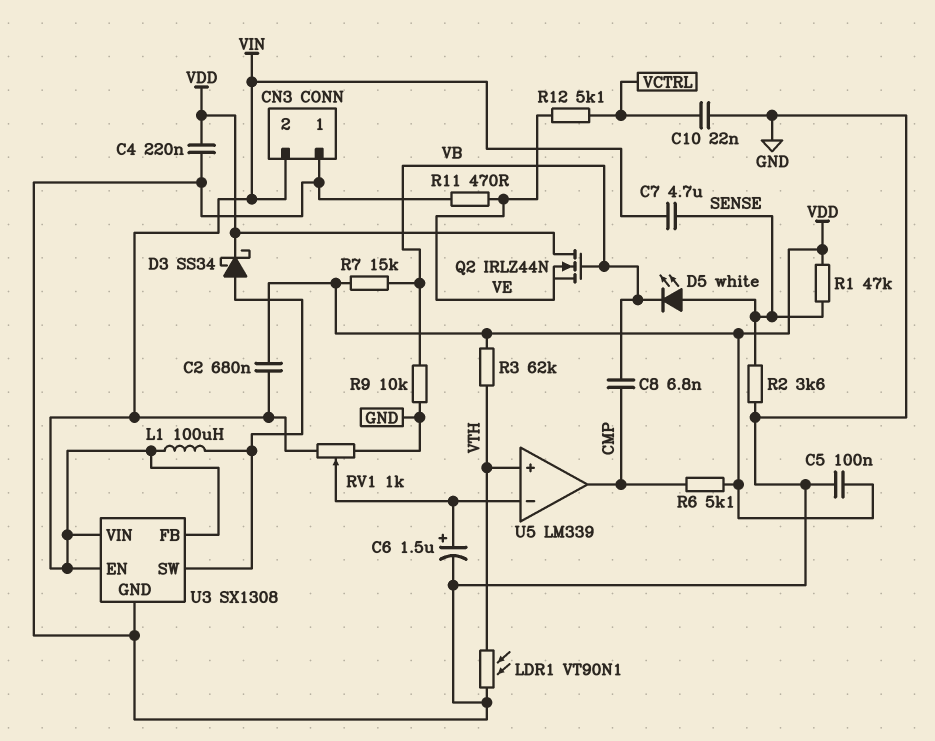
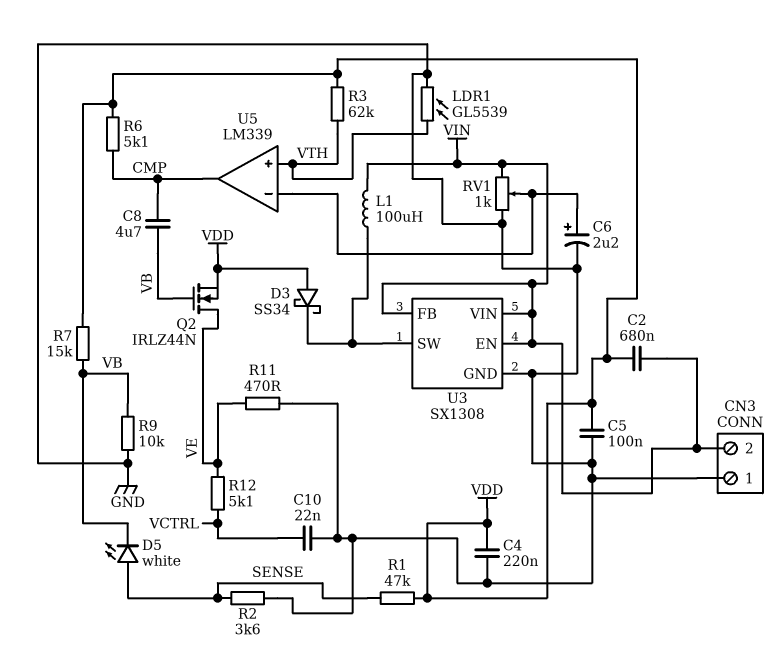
C6: 1.5uF (plus U5/in-, minus GND) -> 2.2uF (plus U5/in-, minus GND)
C7: 4.7uF (SENSE, VIN) -> none
C8: 6.8nF (CMP, VB) -> 4.7uF (CMP, VB)
D3: schottky SS34 (A U3/SW, K VDD) -> schottky SS34 (A VDD, K U3/SW)
LDR1: VT90N1 (GND, VTH) -> GL5539 (GND, VTH)
Q2: NMOS IRLZ44N (G VB, D VDD, S VE) -> NMOS IRLZ44N (G VB, D VE, S VDD)

